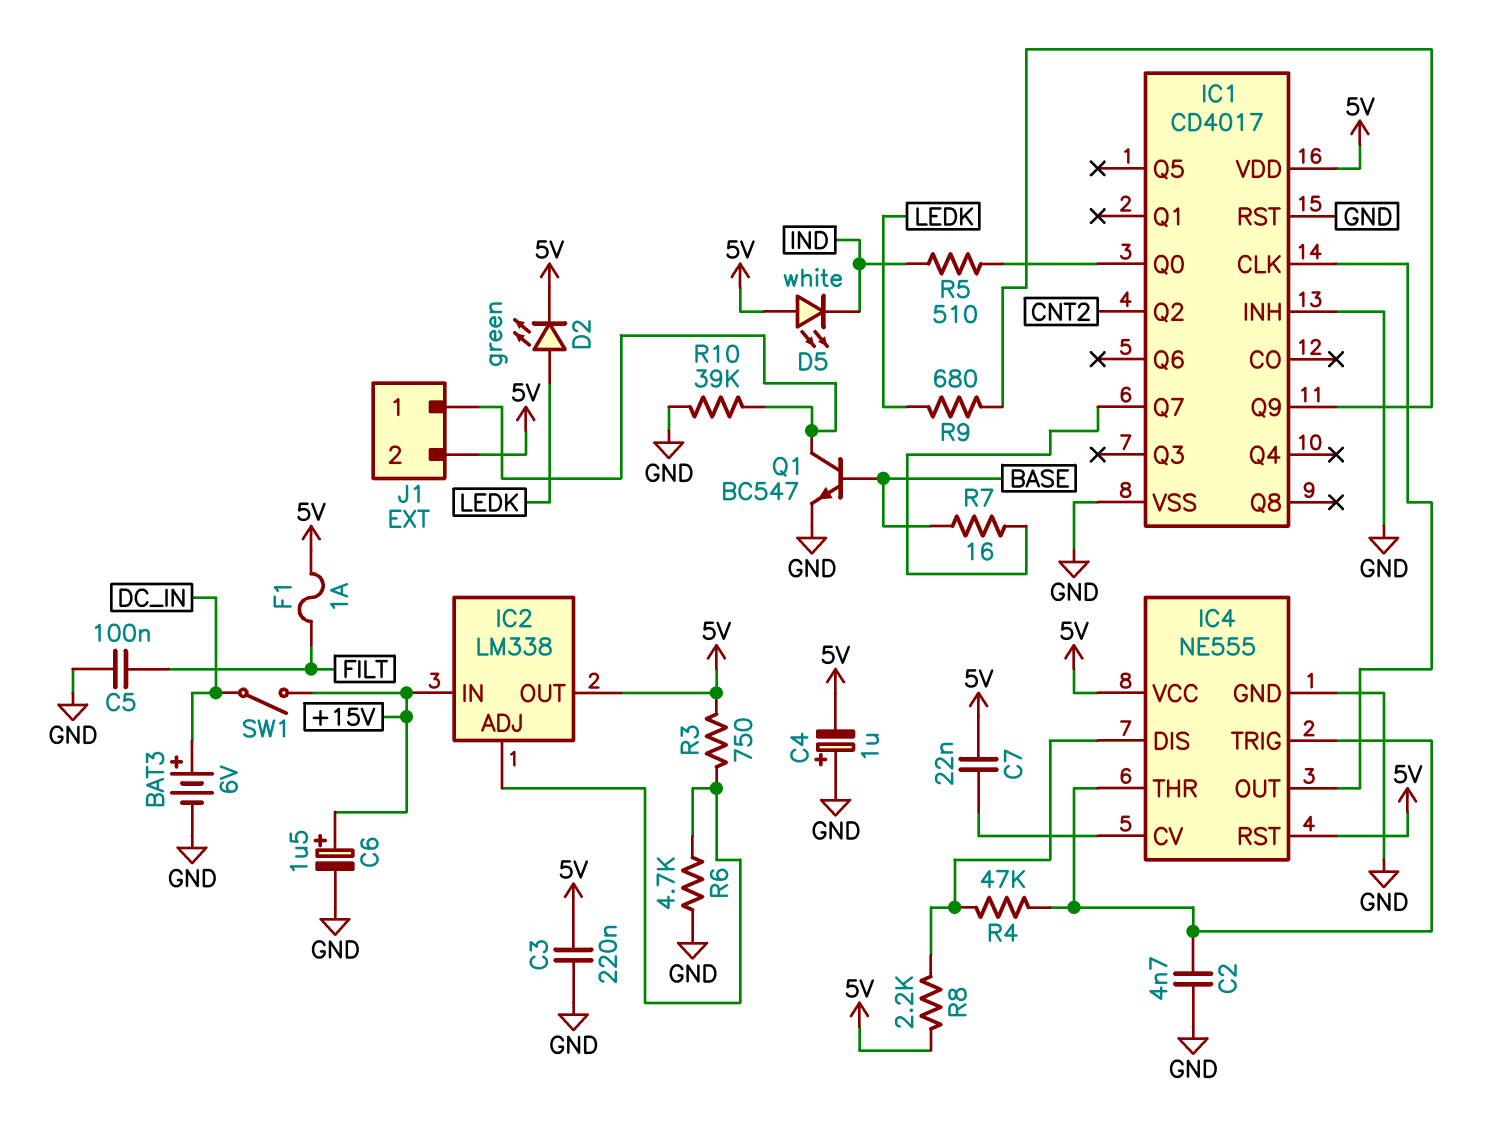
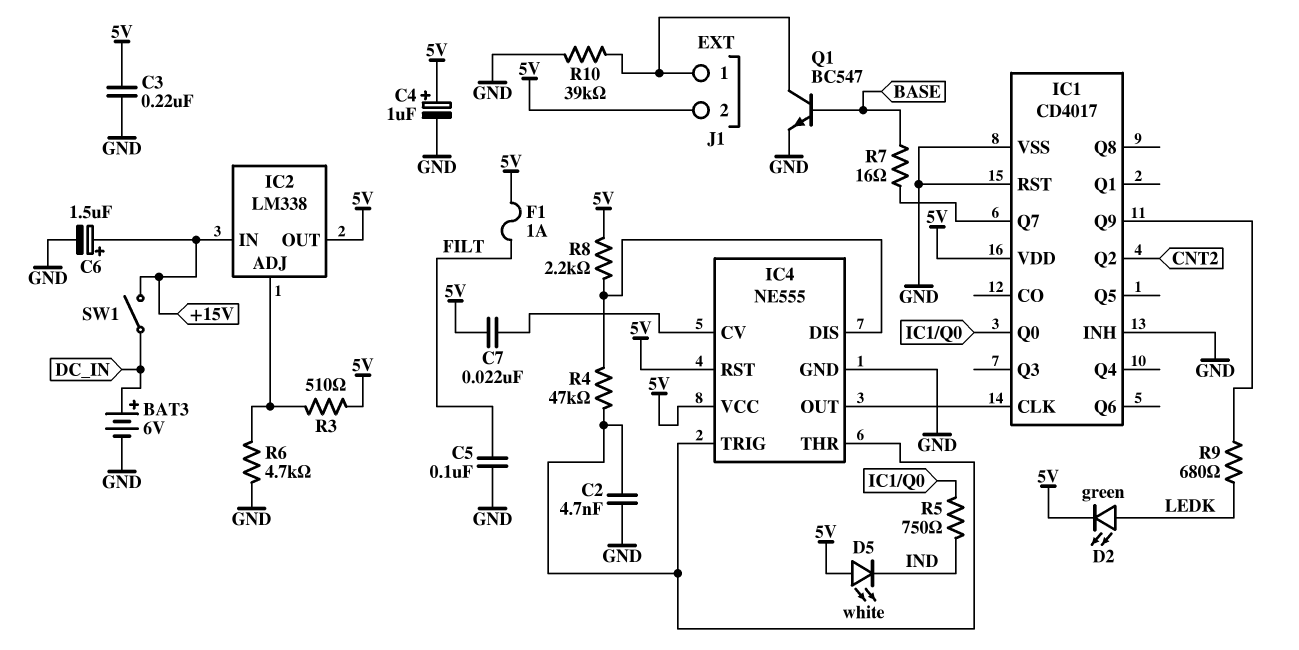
C4: 1uF (plus GND, minus 5V) -> 1uF (plus 5V, minus GND)
R3: 750 (5V, IC2/ADJ) -> 510 (5V, IC2/ADJ)
R5: 510 (IC1/Q0, IND) -> 750 (IC1/Q0, IND)

